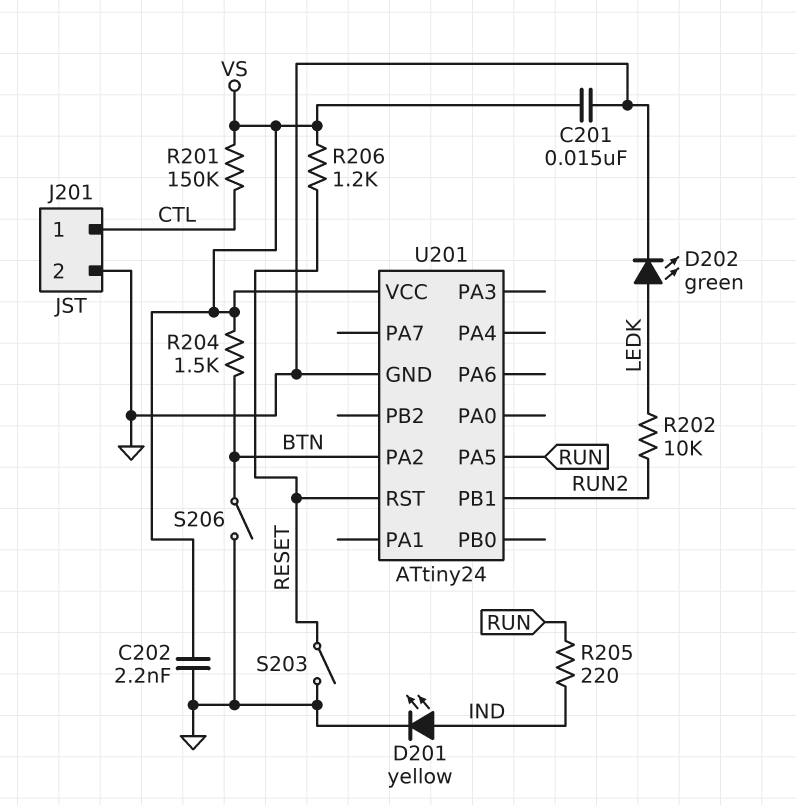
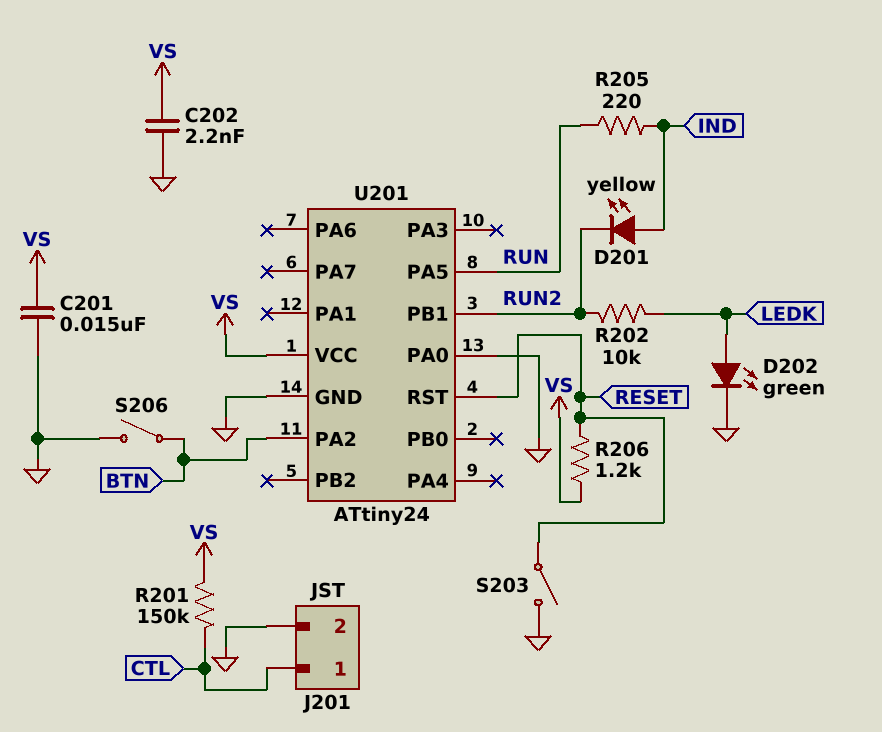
D201: LED yellow (A IND, K GND) -> LED yellow (A IND, K RUN2)
R204: 1.5k (BTN, VS) -> none
U201 pin PA0: none -> GND

